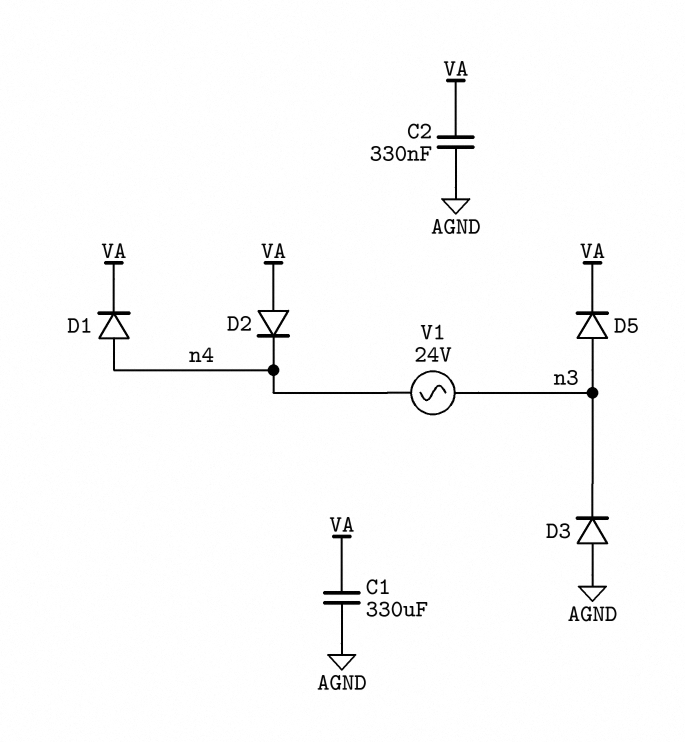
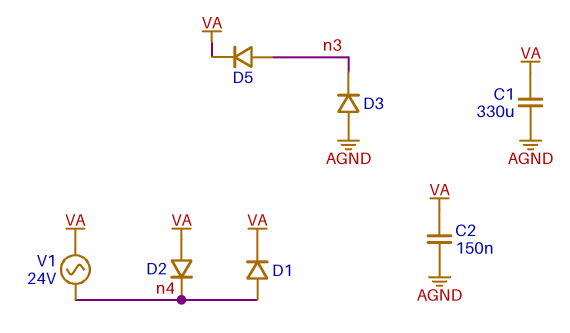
C2: 330nF (AGND, VA) -> 150nF (AGND, VA)
V1: AC 24V (n3, n4) -> AC 24V (VA, n4)

